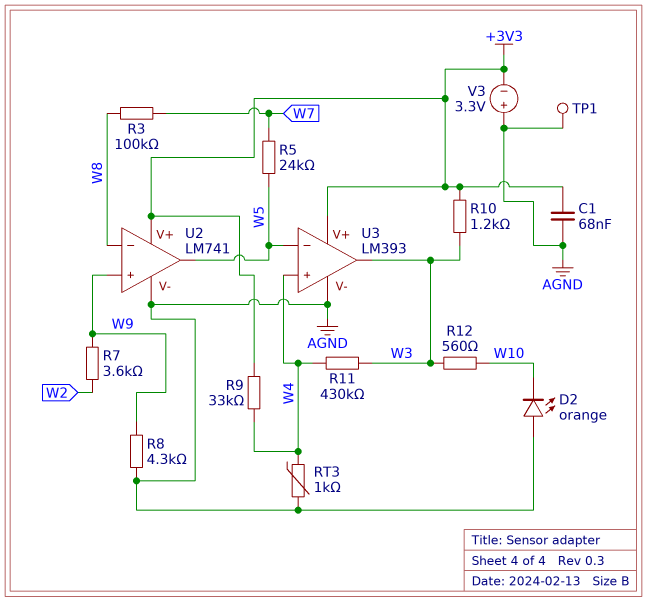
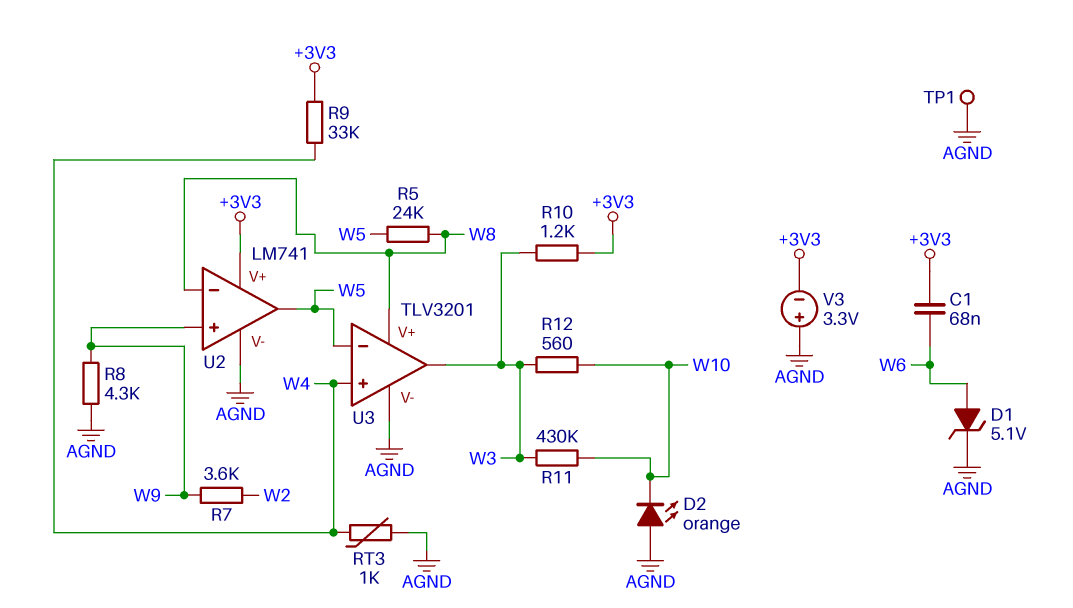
C1: 68nF (+3V3, AGND) -> 68nF (+3V3, W6)
D1: none -> zener 5.1V (A W6, K AGND)
R3: 100k (W7, W8) -> none
R5: 24k (W5, W7) -> 24k (W5, W8)
R11: 430k (W3, W4) -> 430k (W3, W10)
U3: LM393 -> TLV3201
U3 pin V+: +3V3 -> W8

